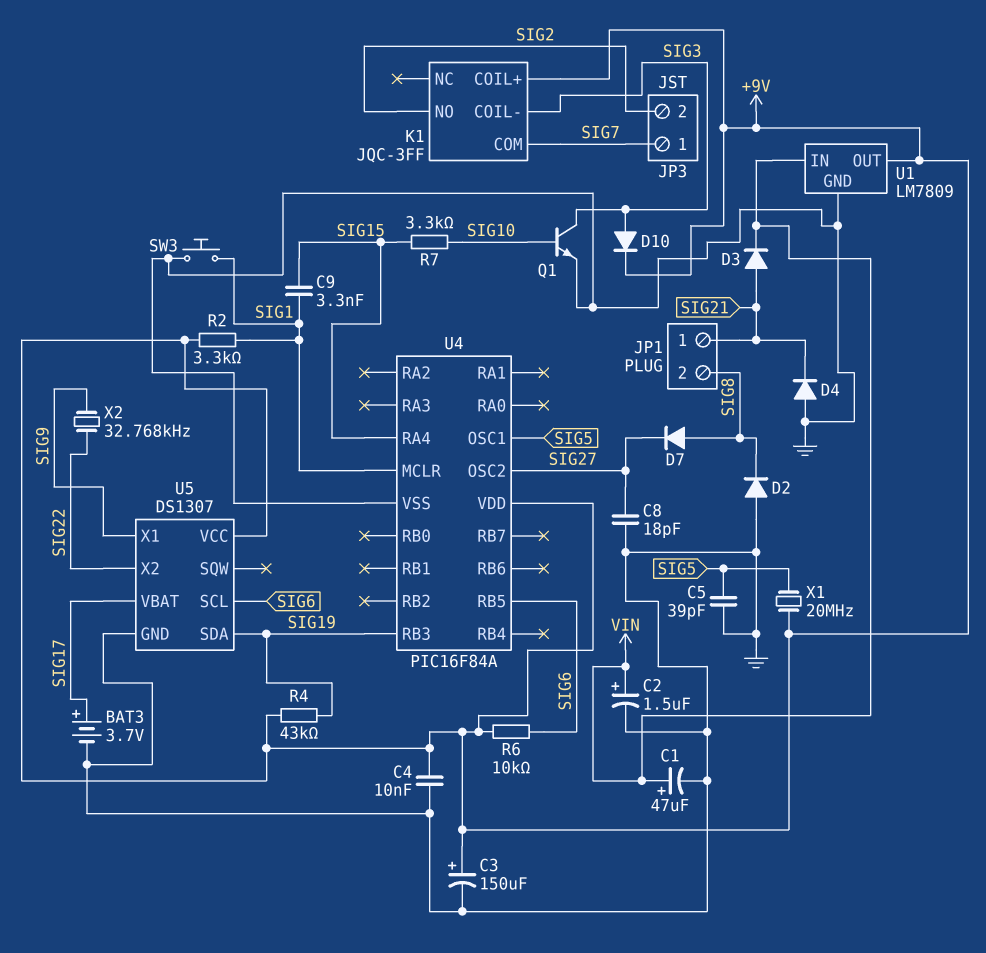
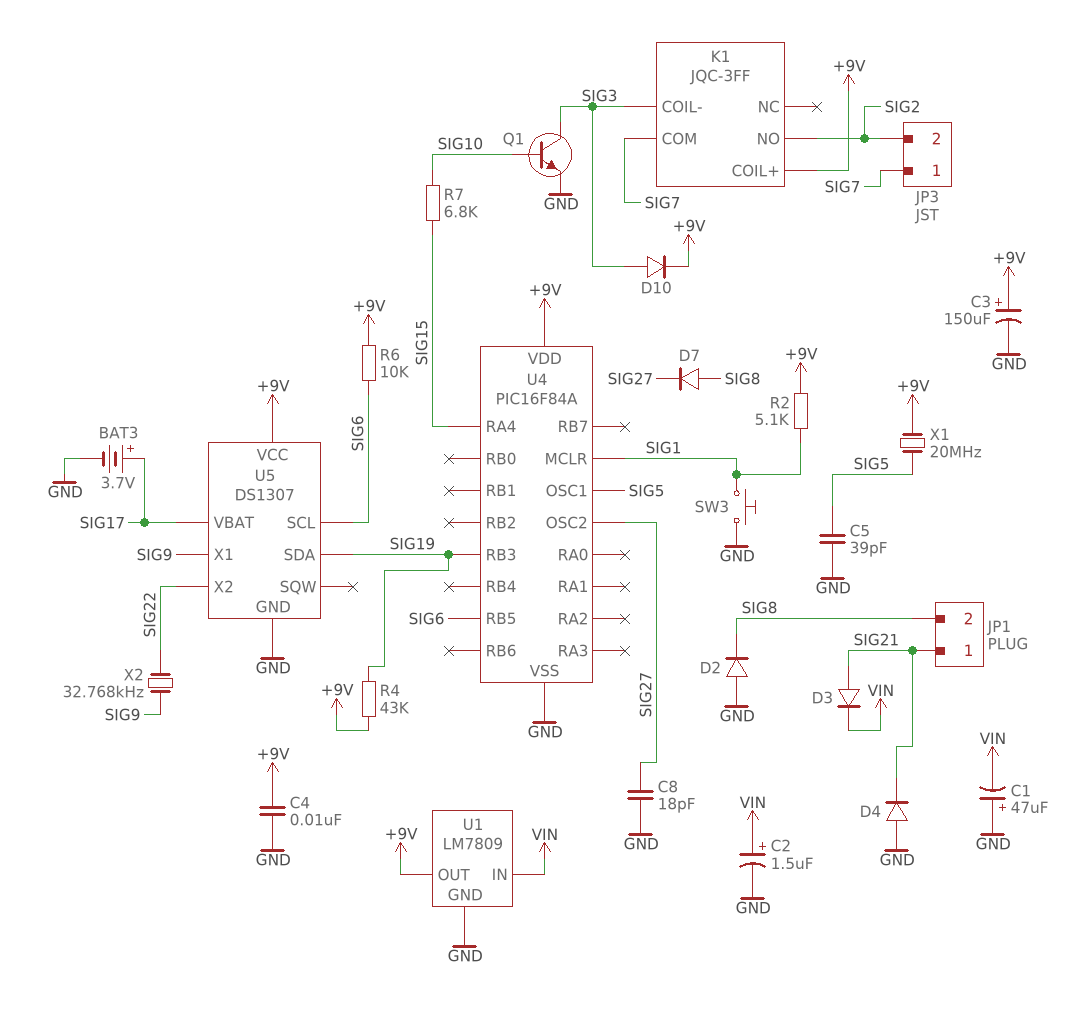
C1: 47uF (plus VIN, minus GND) -> 47uF (plus GND, minus VIN)
C9: 3.3nF (SIG1, SIG15) -> none
R2: 3.3k (+9V, SIG1) -> 5.1k (+9V, SIG1)
R7: 3.3k (SIG10, SIG15) -> 6.8k (SIG10, SIG15)

